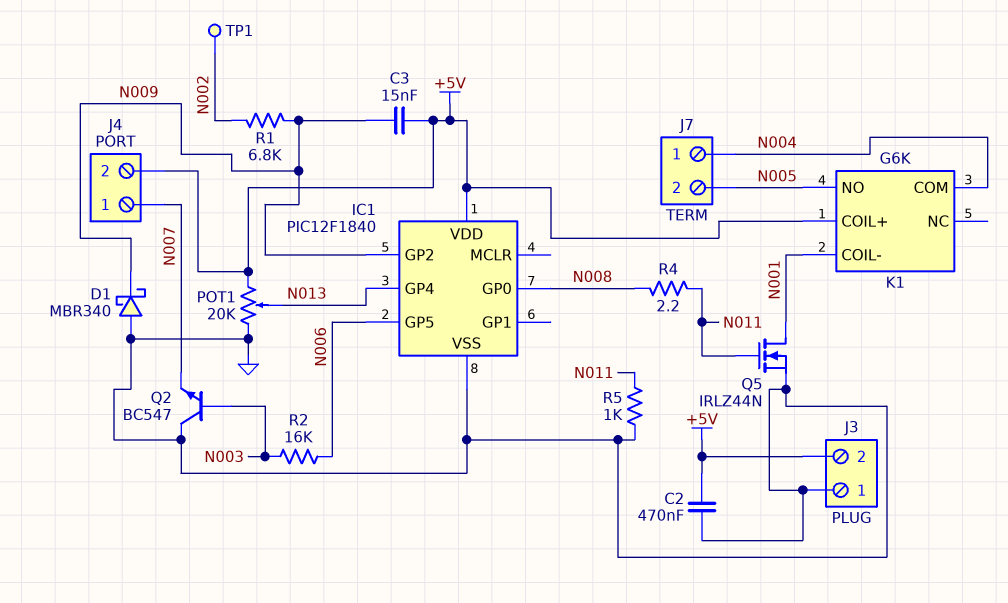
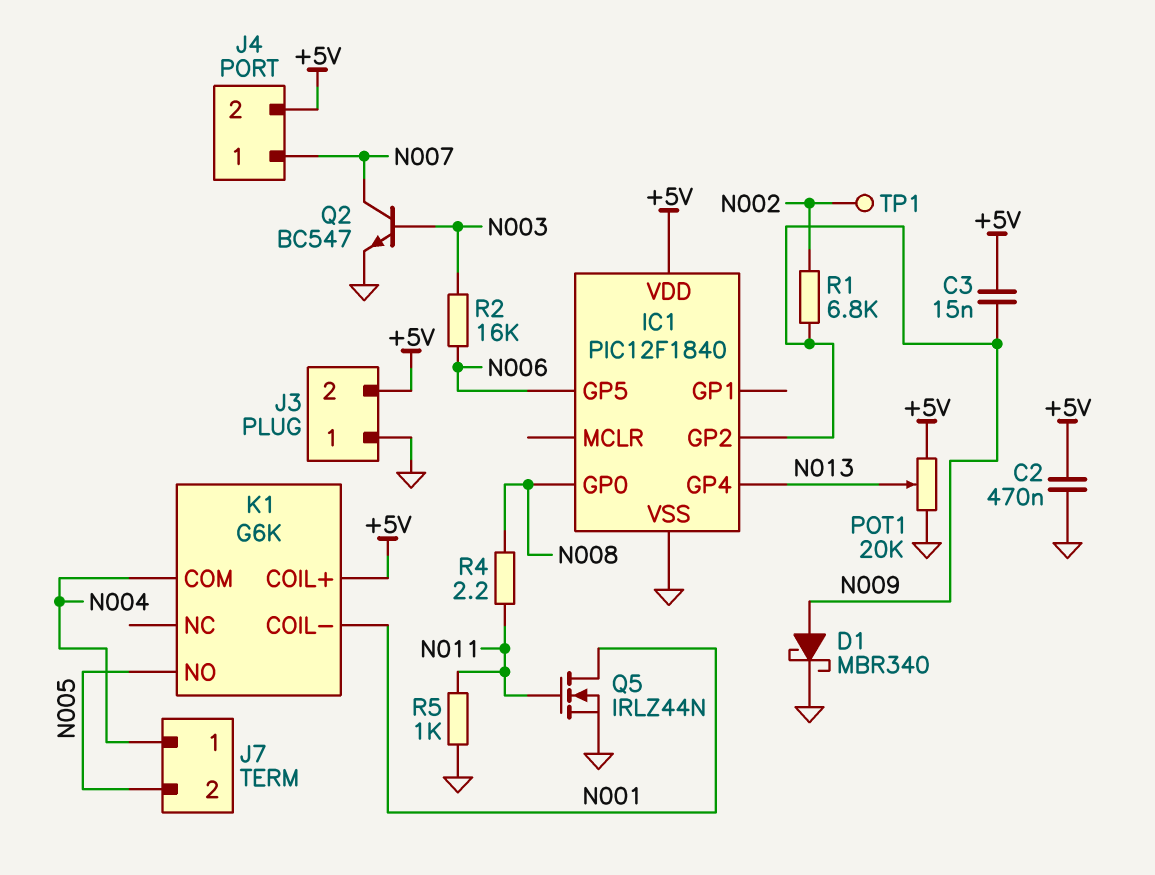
D1: schottky MBR340 (A GND, K N009) -> schottky MBR340 (A N009, K GND)
Q2: NPN BC547 (B N003, C GND, E N007) -> NPN BC547 (B N003, C N007, E GND)

